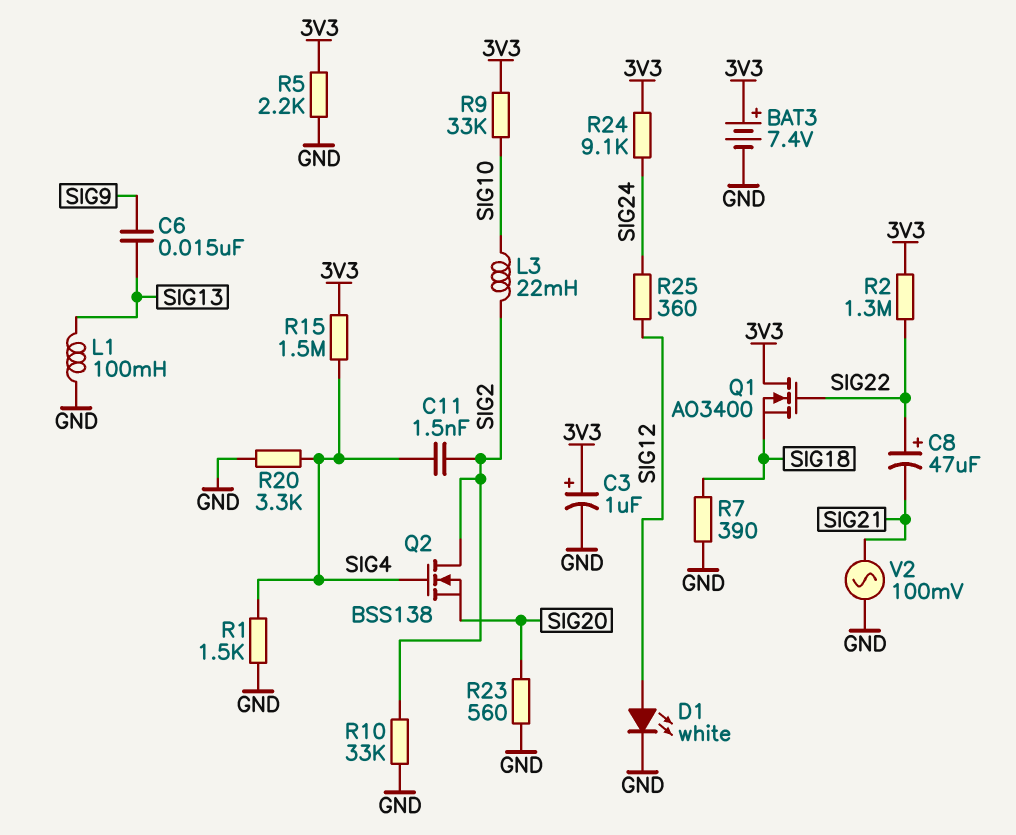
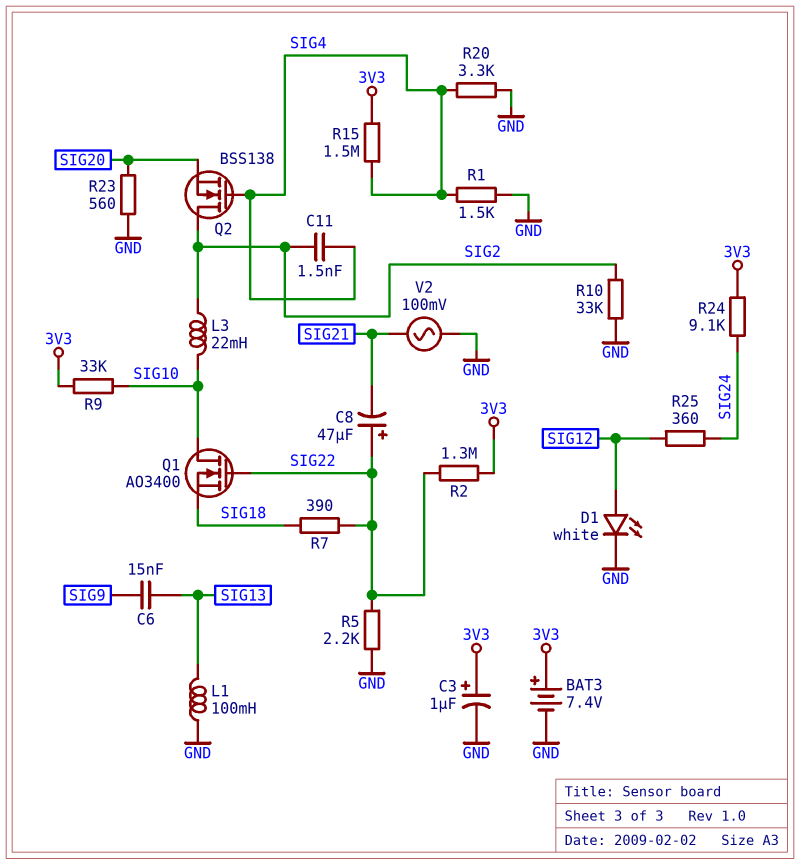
Q1: NMOS AO3400 (G SIG22, D 3V3, S SIG18) -> NMOS AO3400 (G SIG22, D SIG10, S SIG18)
R5: 2.2k (3V3, GND) -> 2.2k (GND, SIG22)
R7: 390 (GND, SIG18) -> 390 (SIG18, SIG22)

